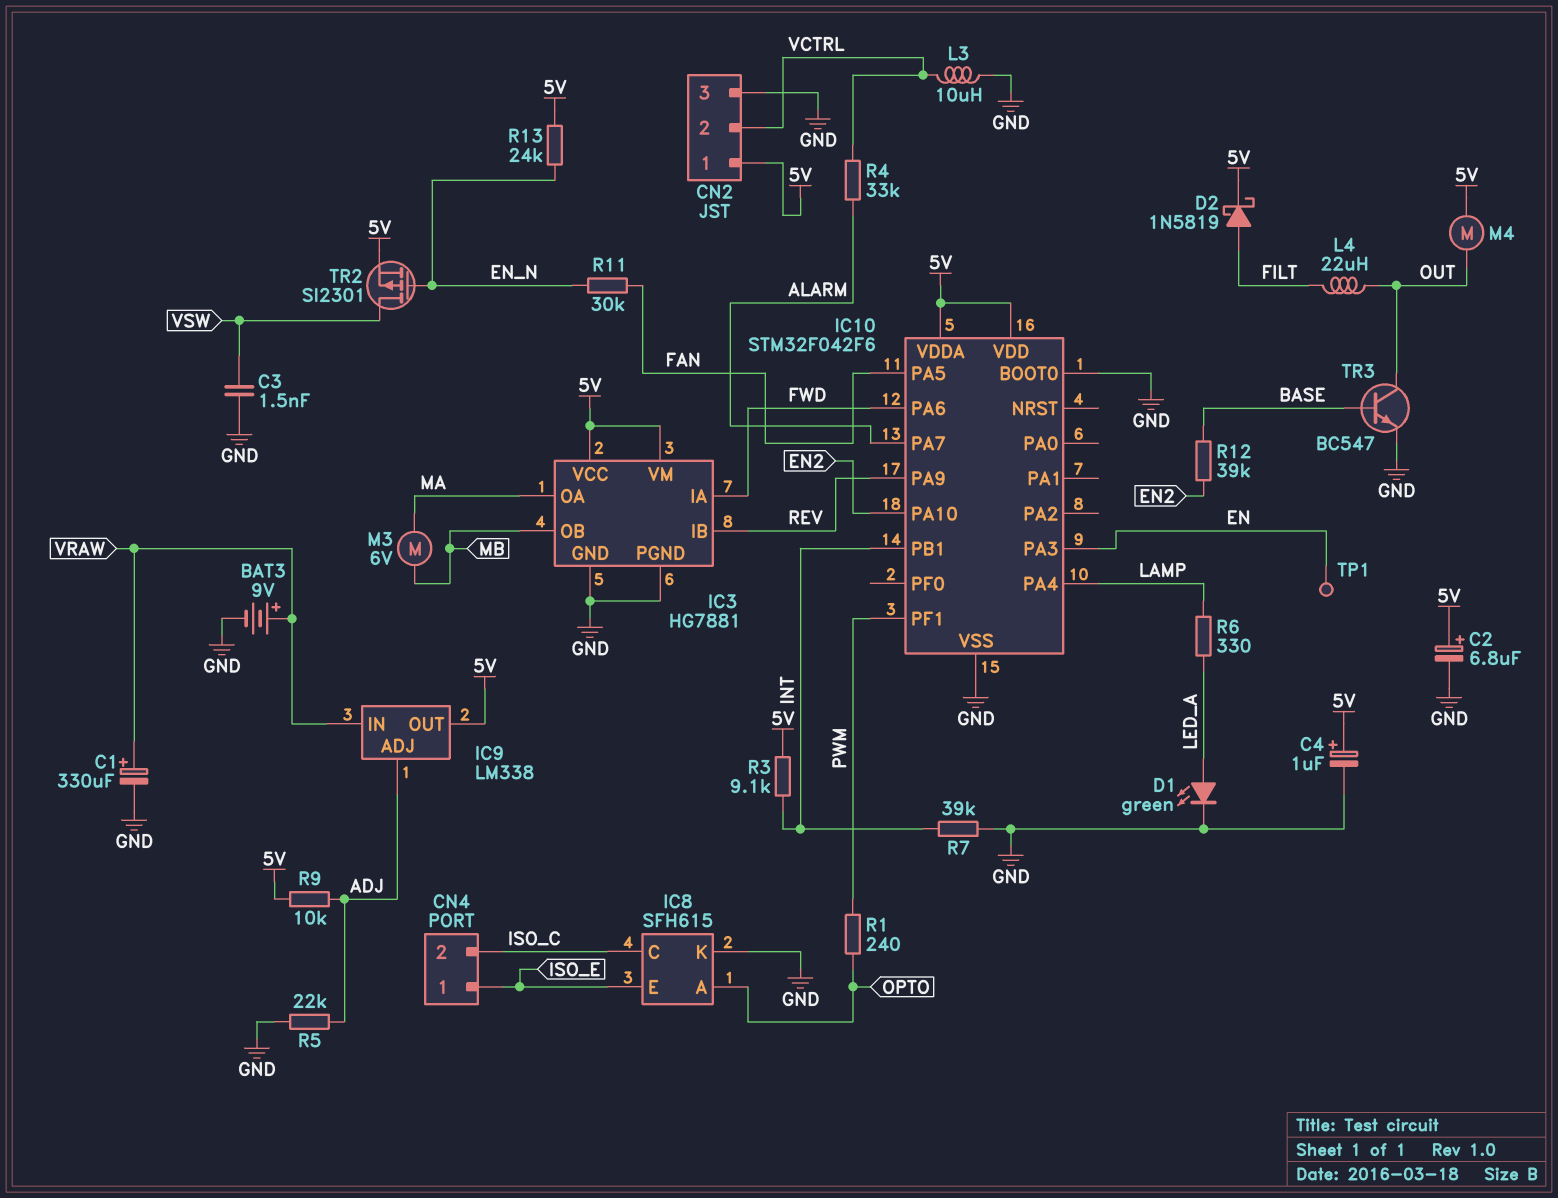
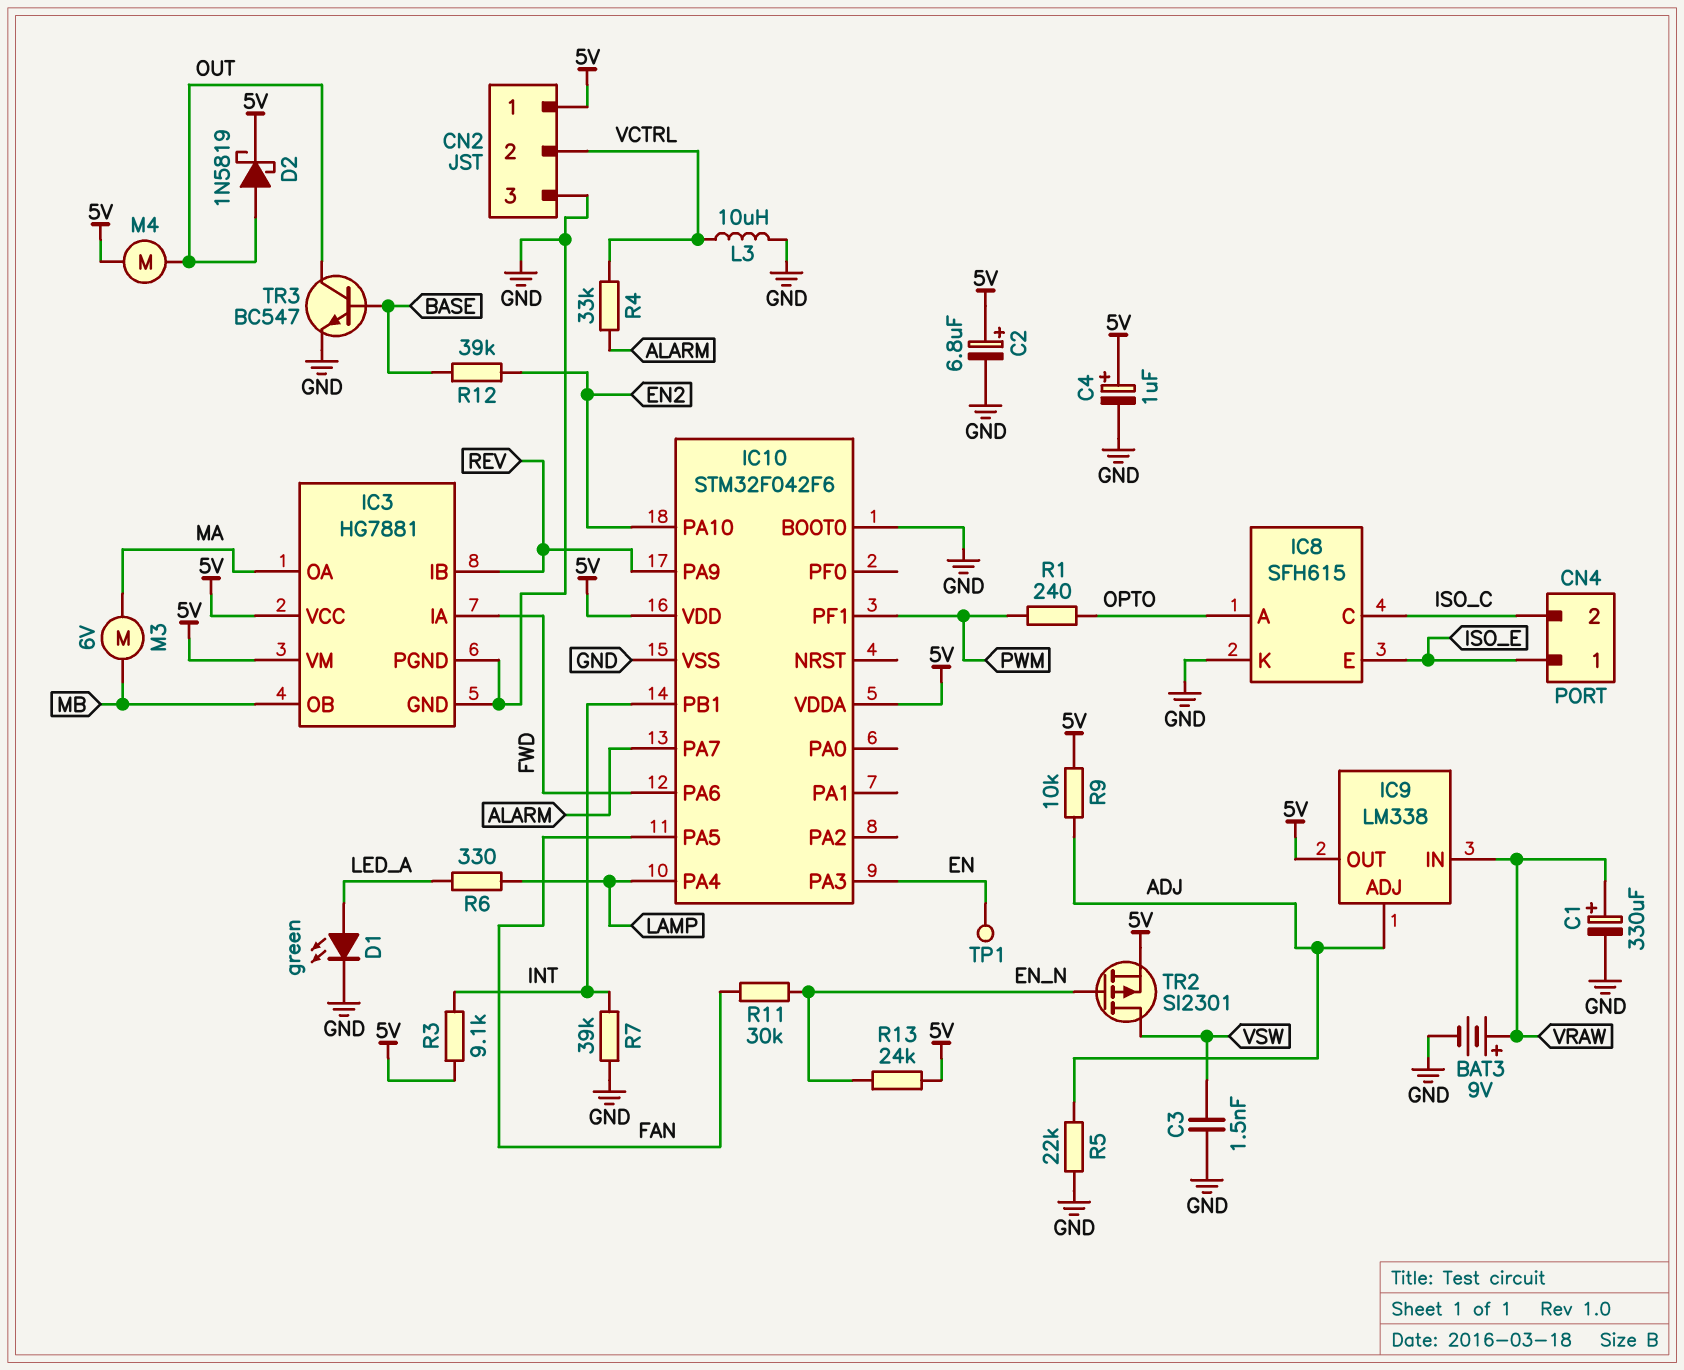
D2: schottky 1N5819 (A FILT, K 5V) -> schottky 1N5819 (A OUT, K 5V)
L4: 22uH (FILT, OUT) -> none

